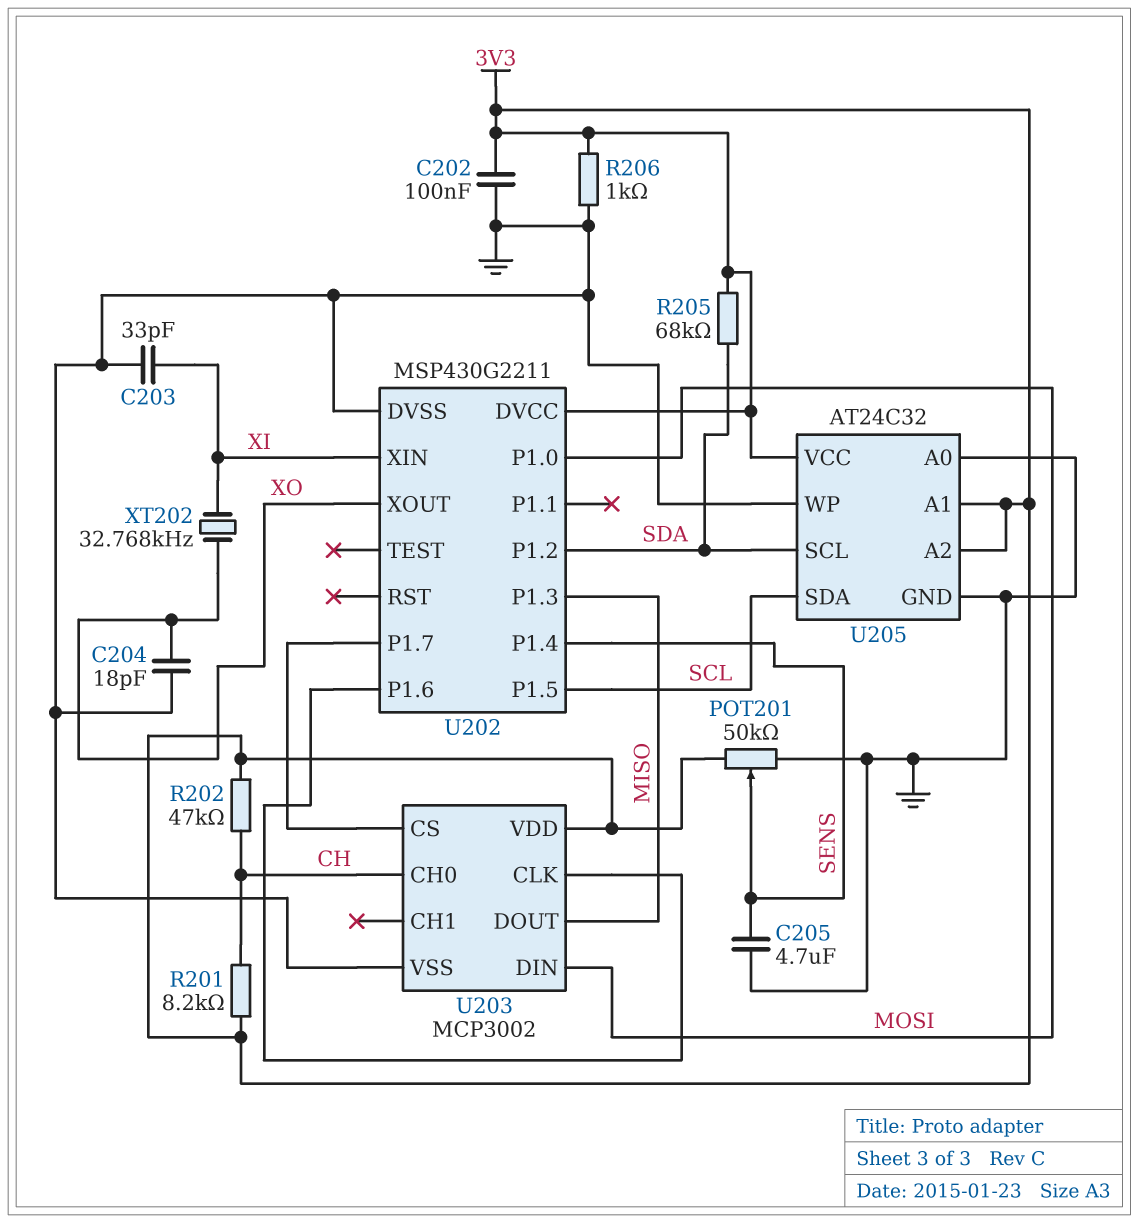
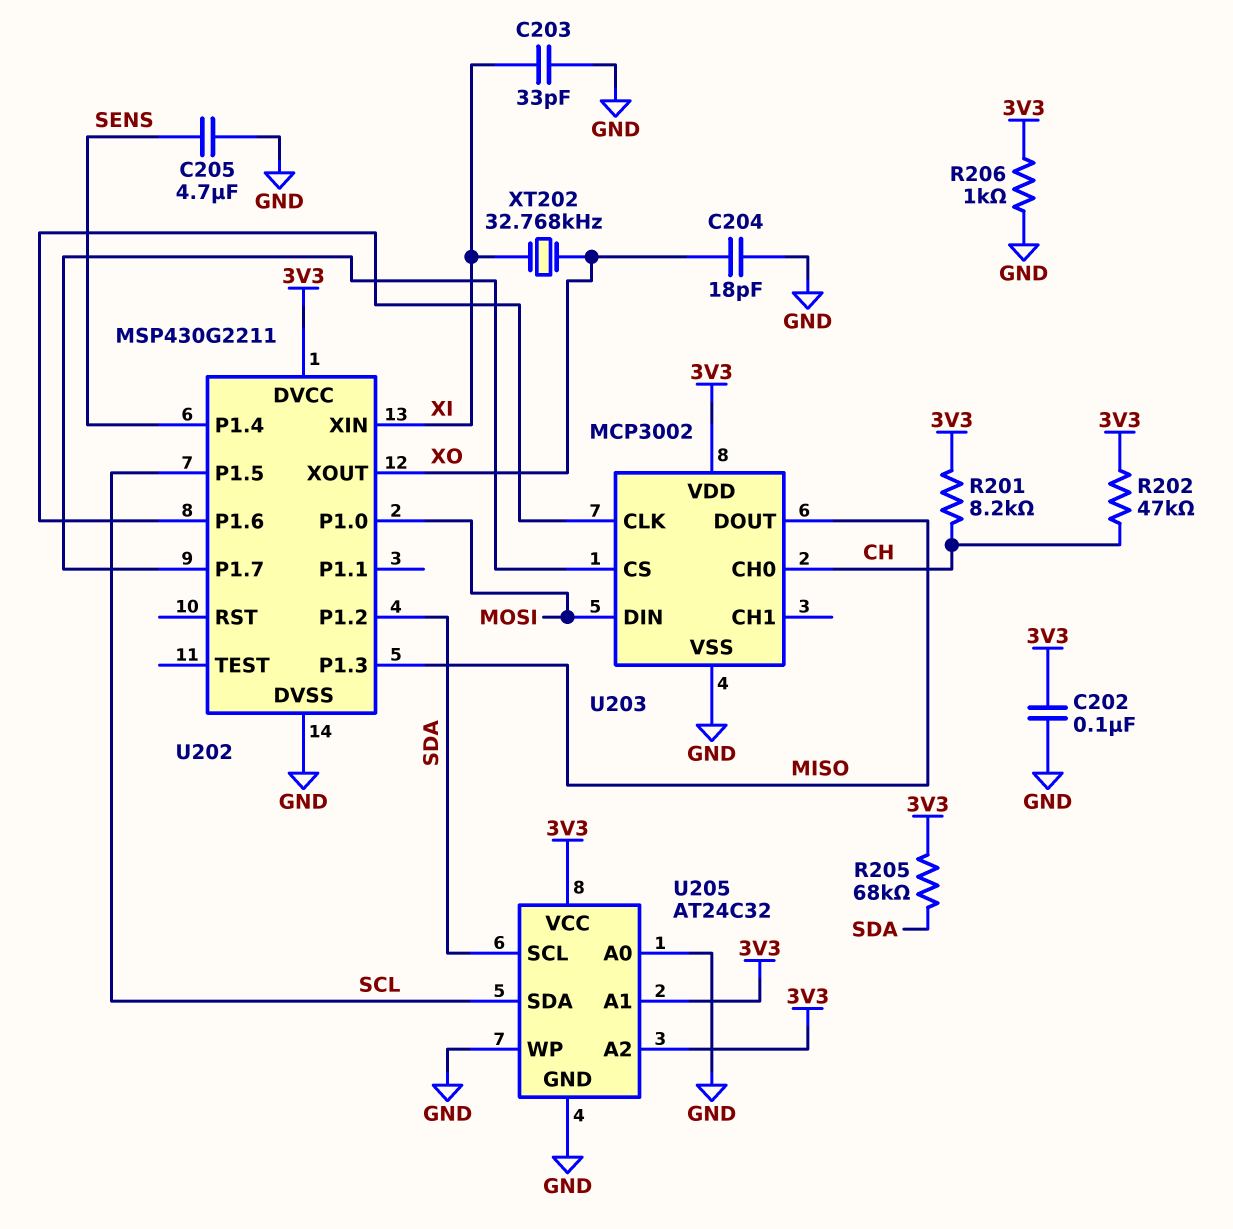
POT201: 50k (3V3, GND, wiper SENS) -> none

